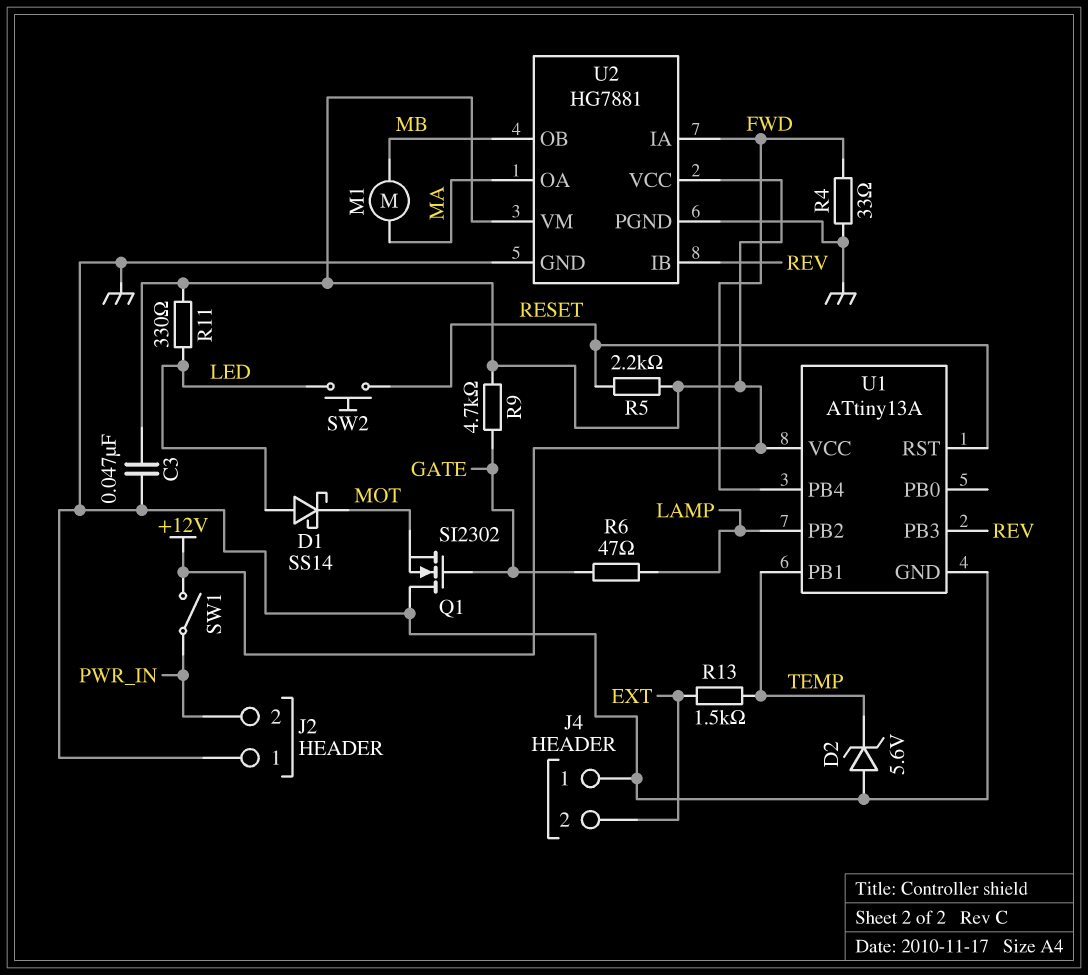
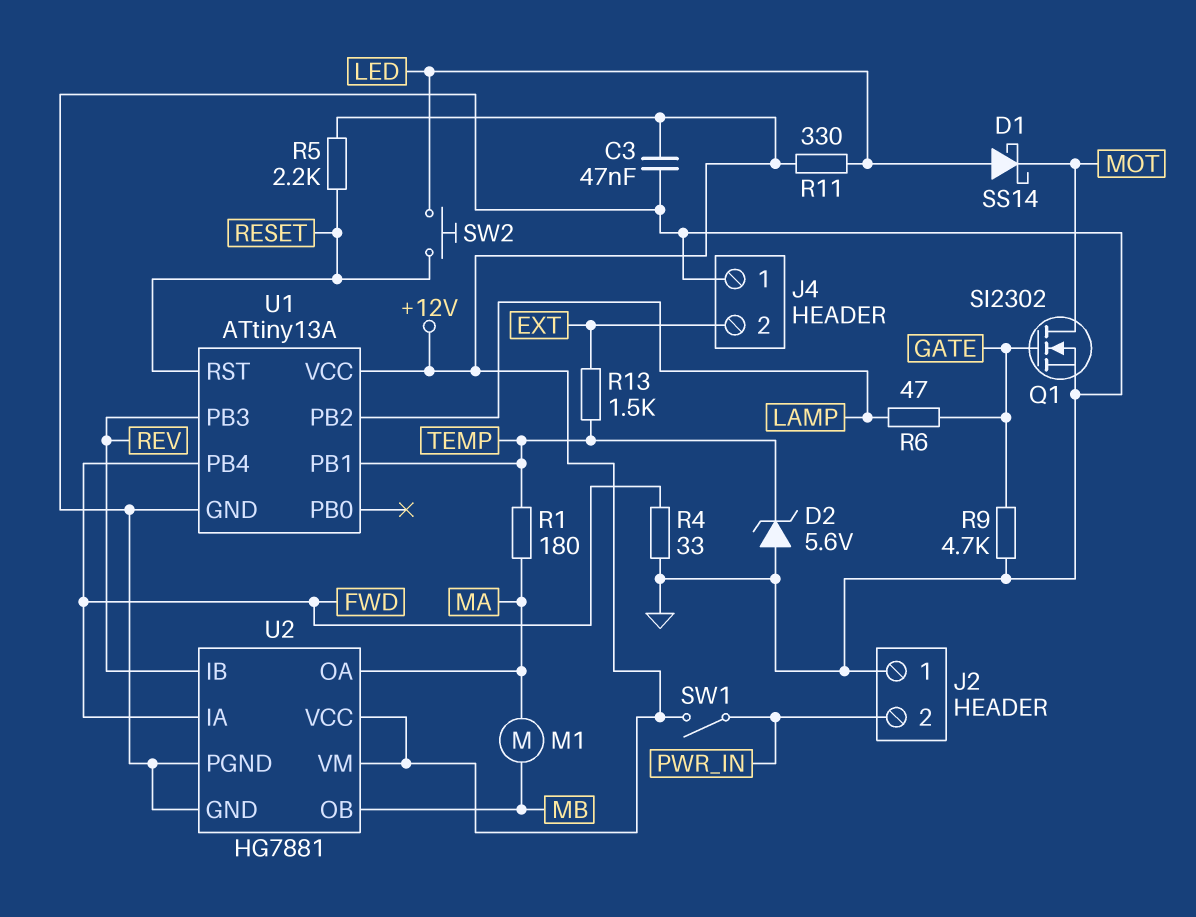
Q1: NMOS SI2302 (G GATE, D GND, S MOT) -> NMOS SI2302 (G GATE, D MOT, S GND)
R1: none -> 180 (MA, TEMP)
R9: 4.7k (+12V, GATE) -> 4.7k (GATE, GND)

